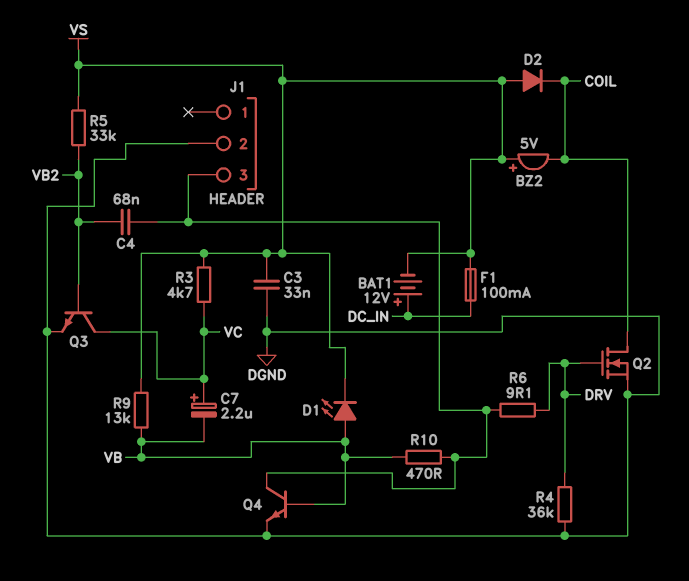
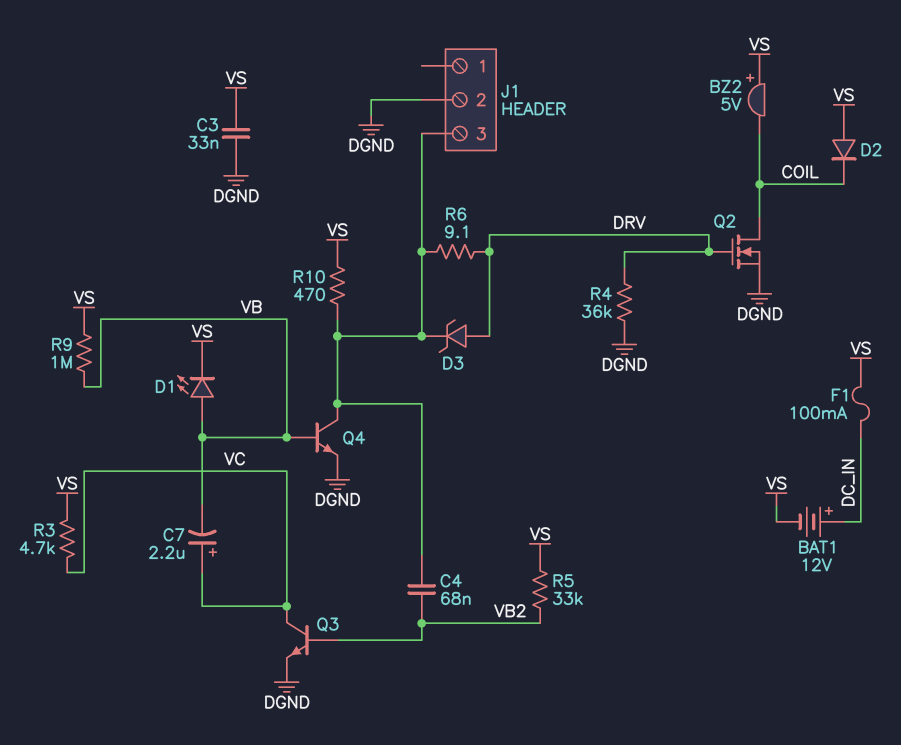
D3: none -> zener (A DRV, K J1/3)
R9: 13k (VB, VS) -> 1M (VB, VS)
R10: 470 (J1/3, VB) -> 470 (J1/3, VS)

